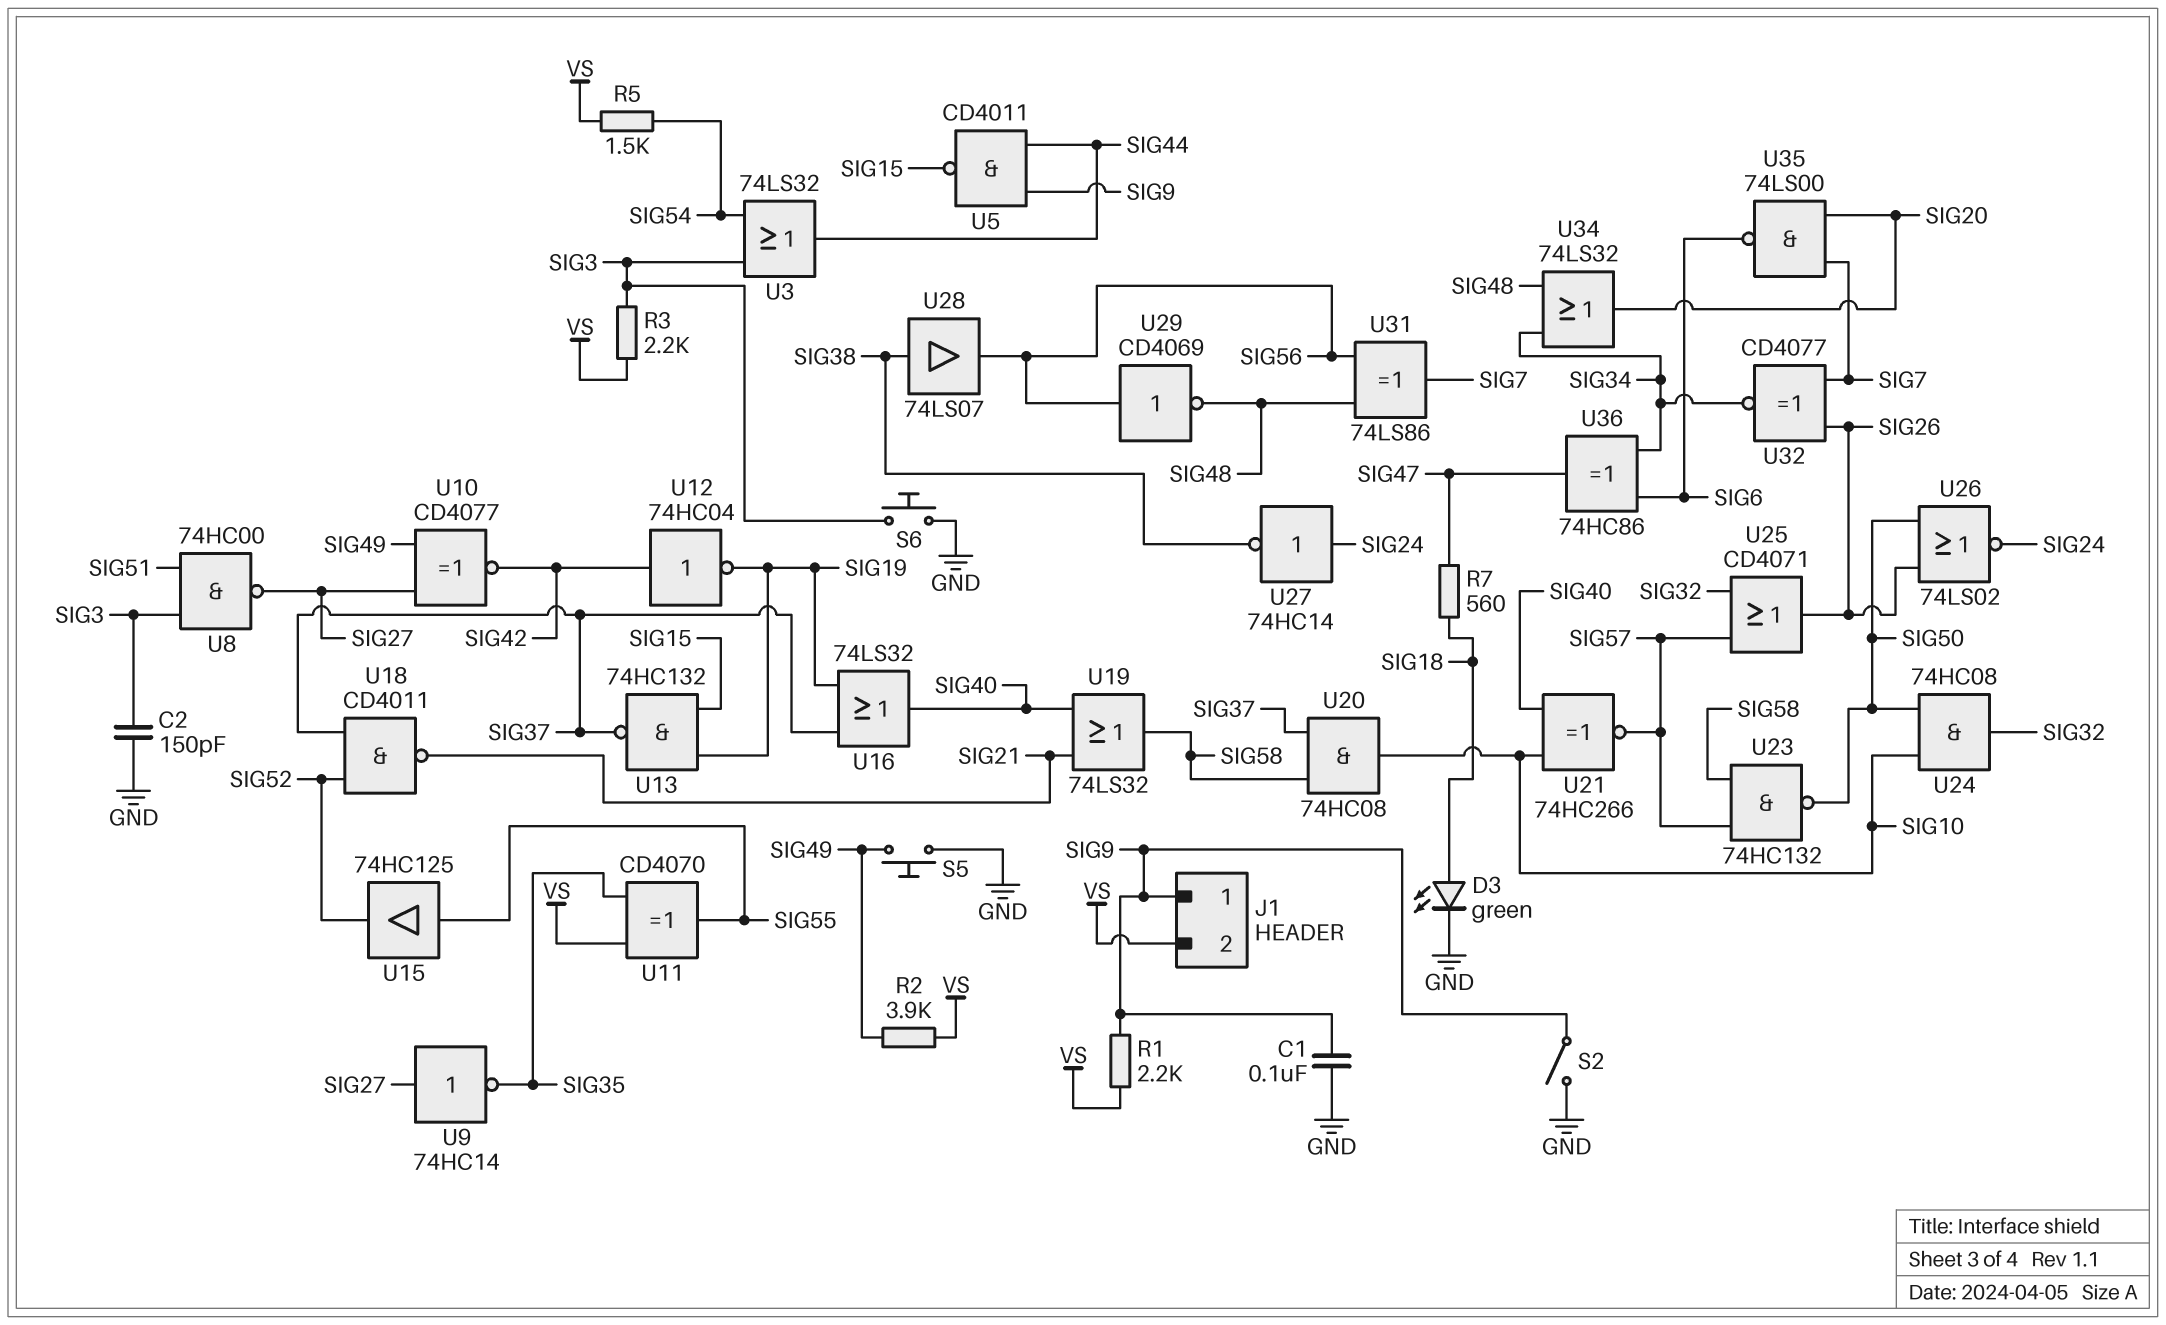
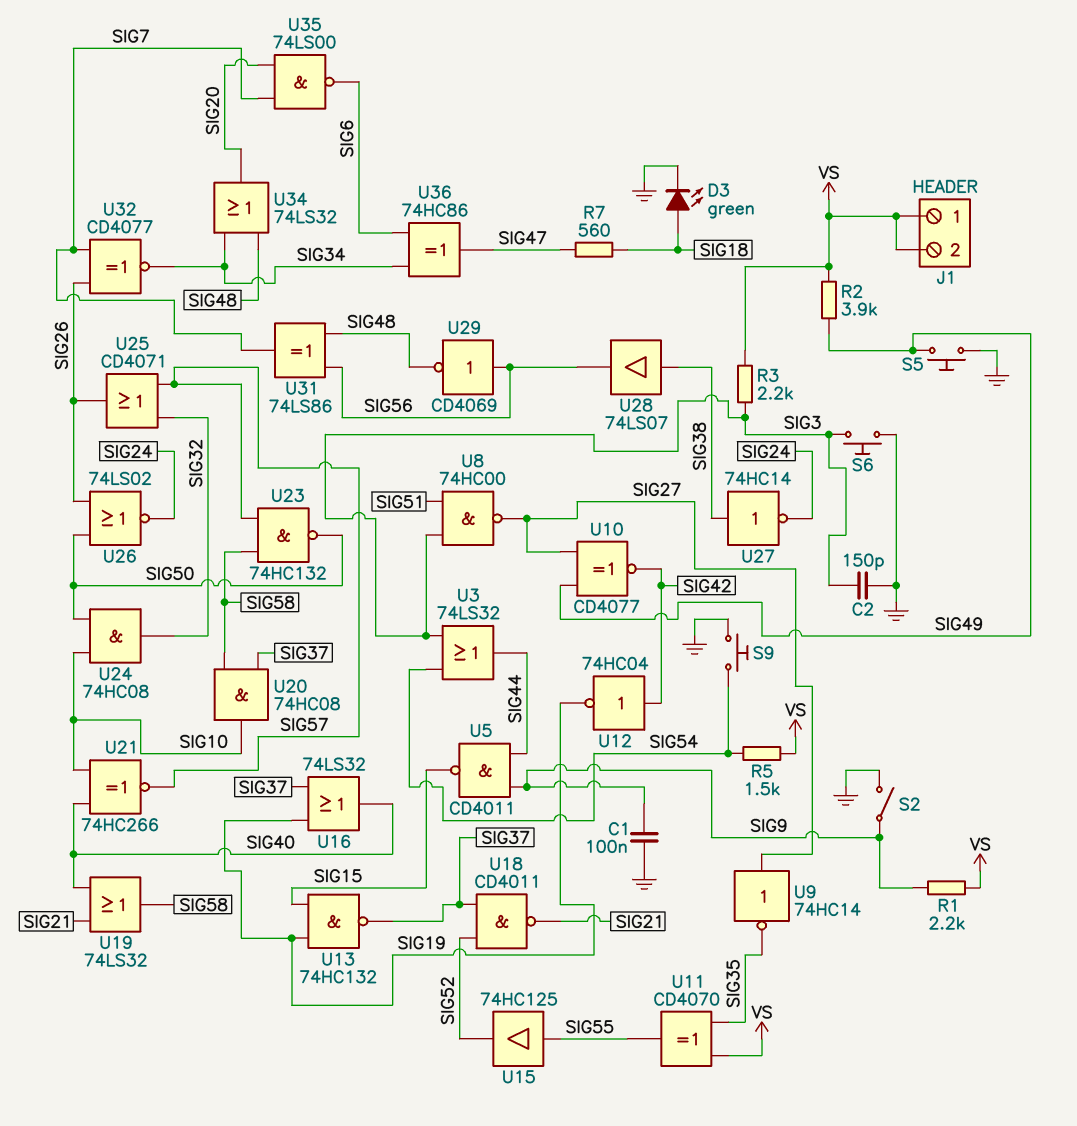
J1 pin 1: SIG9 -> VS
S9: none -> button (GND, SIG54)
U27: NOT 74HC14 (in SIG24, out SIG38) -> NOT 74HC14 (in SIG38, out SIG24)

